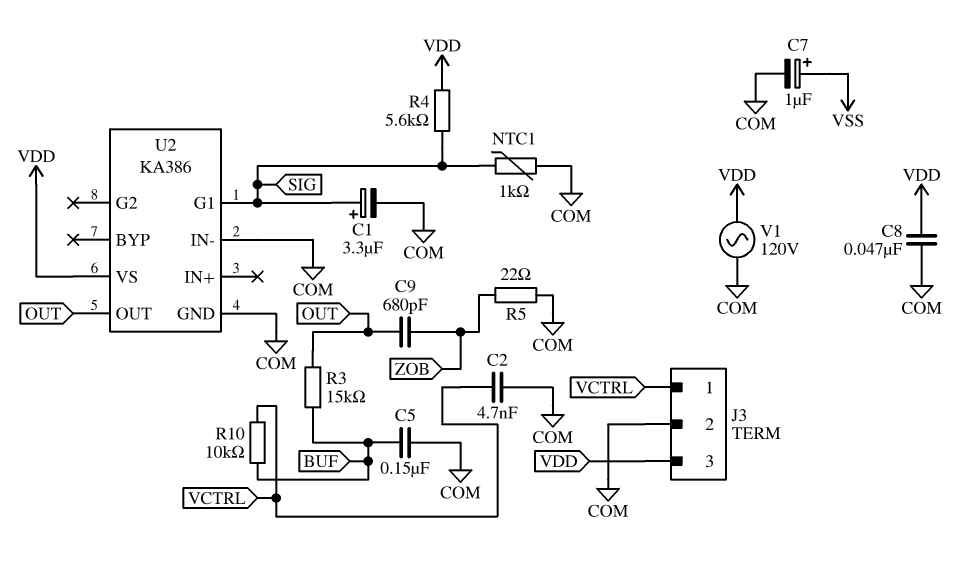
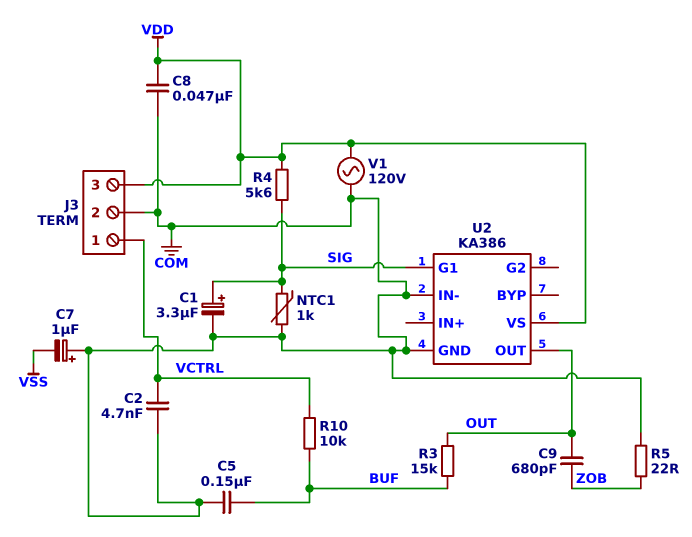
C7: 1uF (plus VSS, minus COM) -> 1uF (plus COM, minus VSS)

